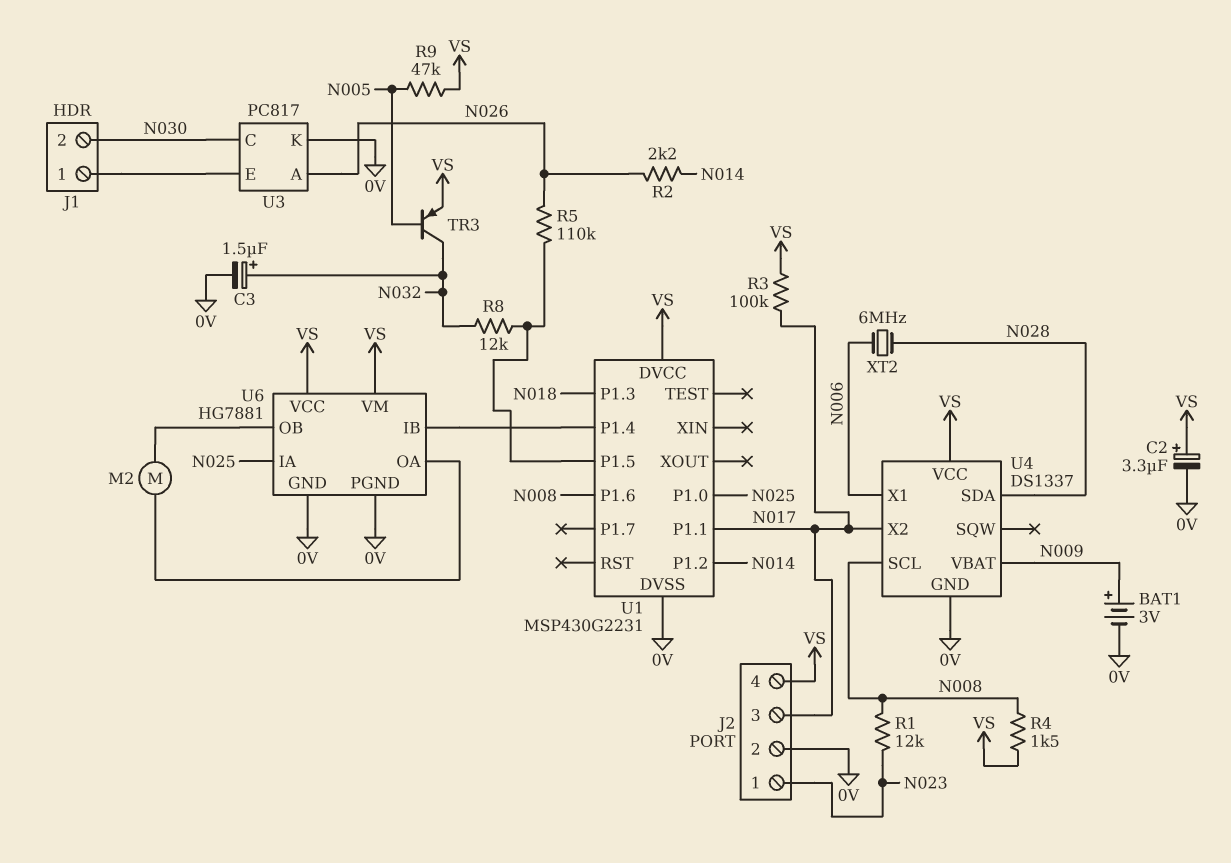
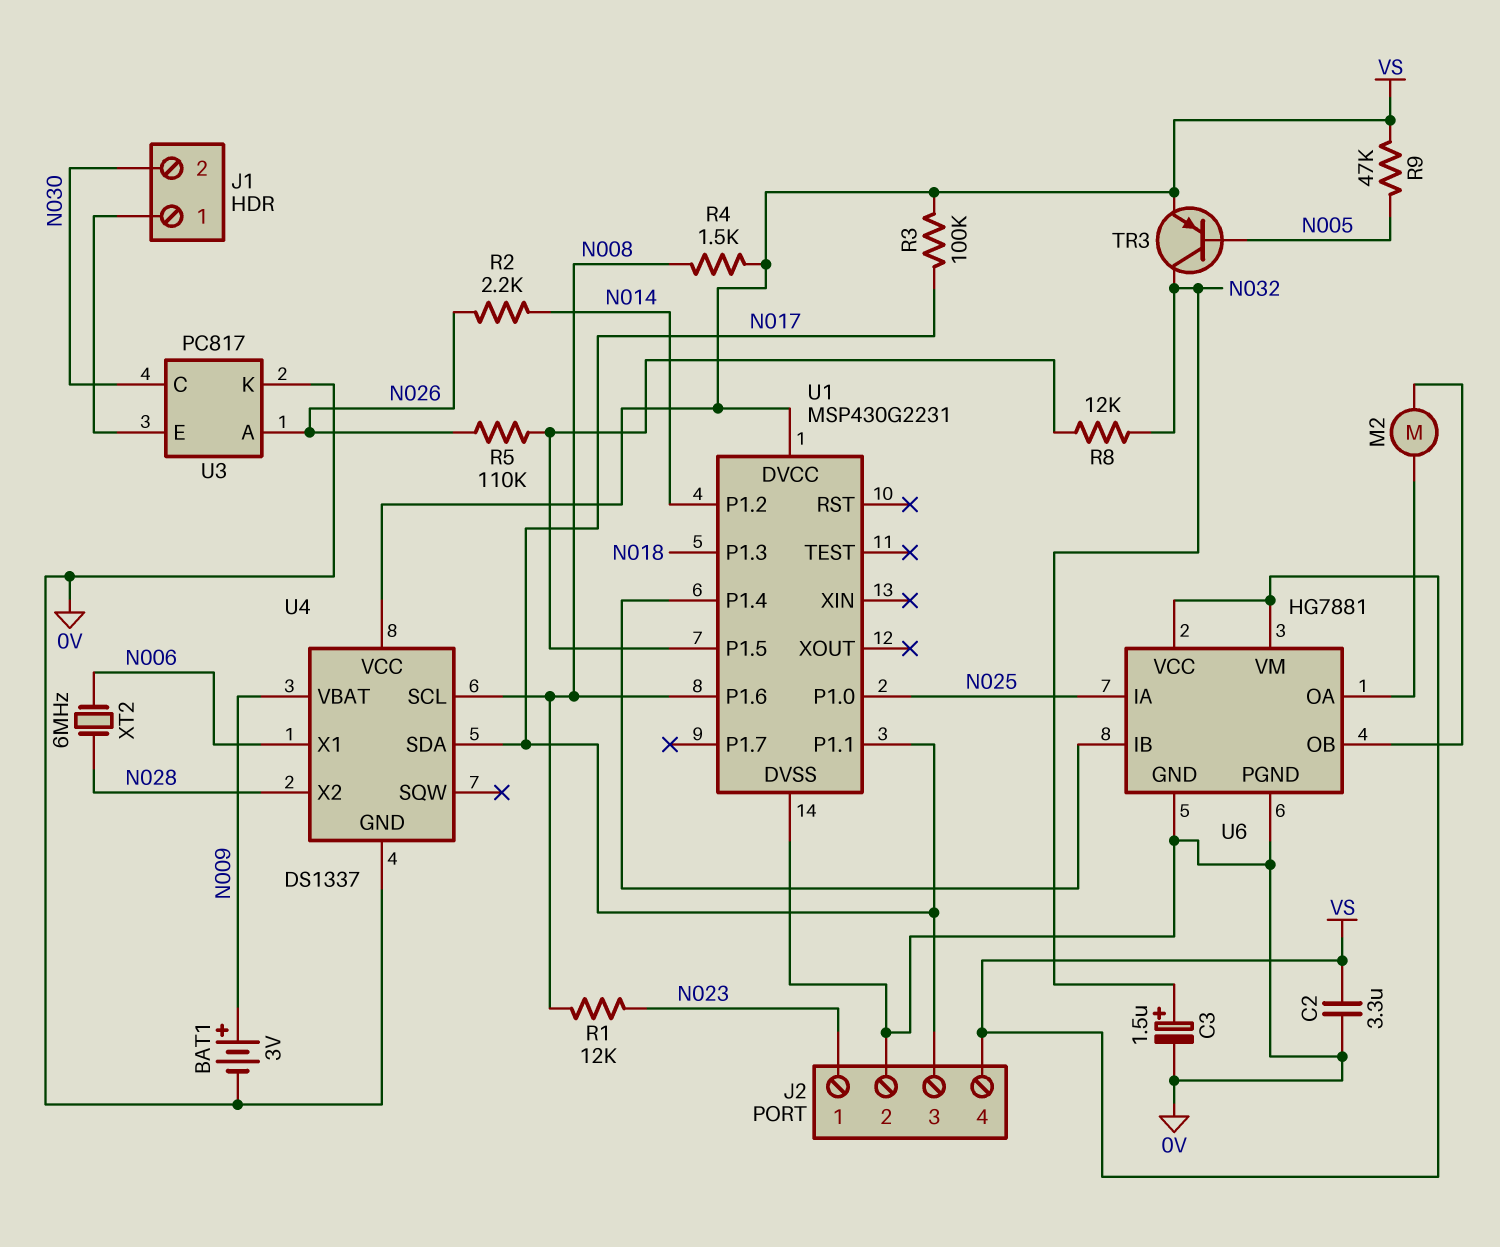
C2: 3.3uF (plus VS, minus 0V) -> 3.3uF (0V, VS)
U4 pin SDA: N028 -> N017
U4 pin X2: N017 -> N028

